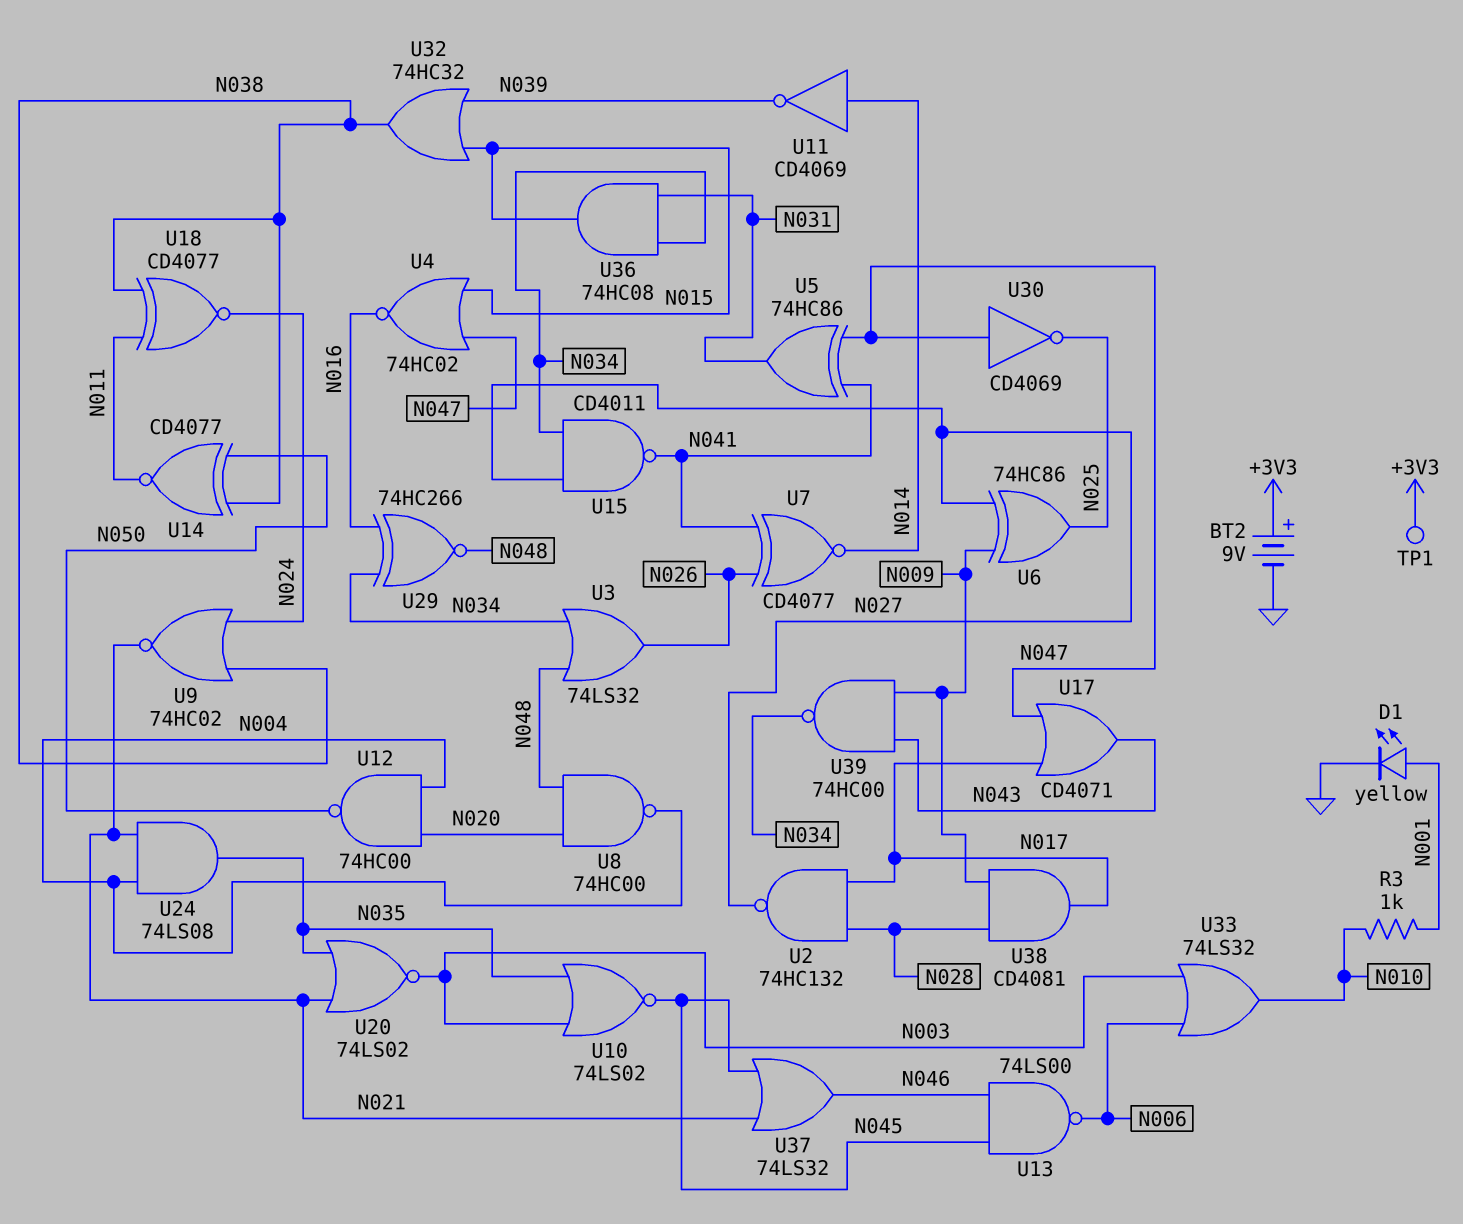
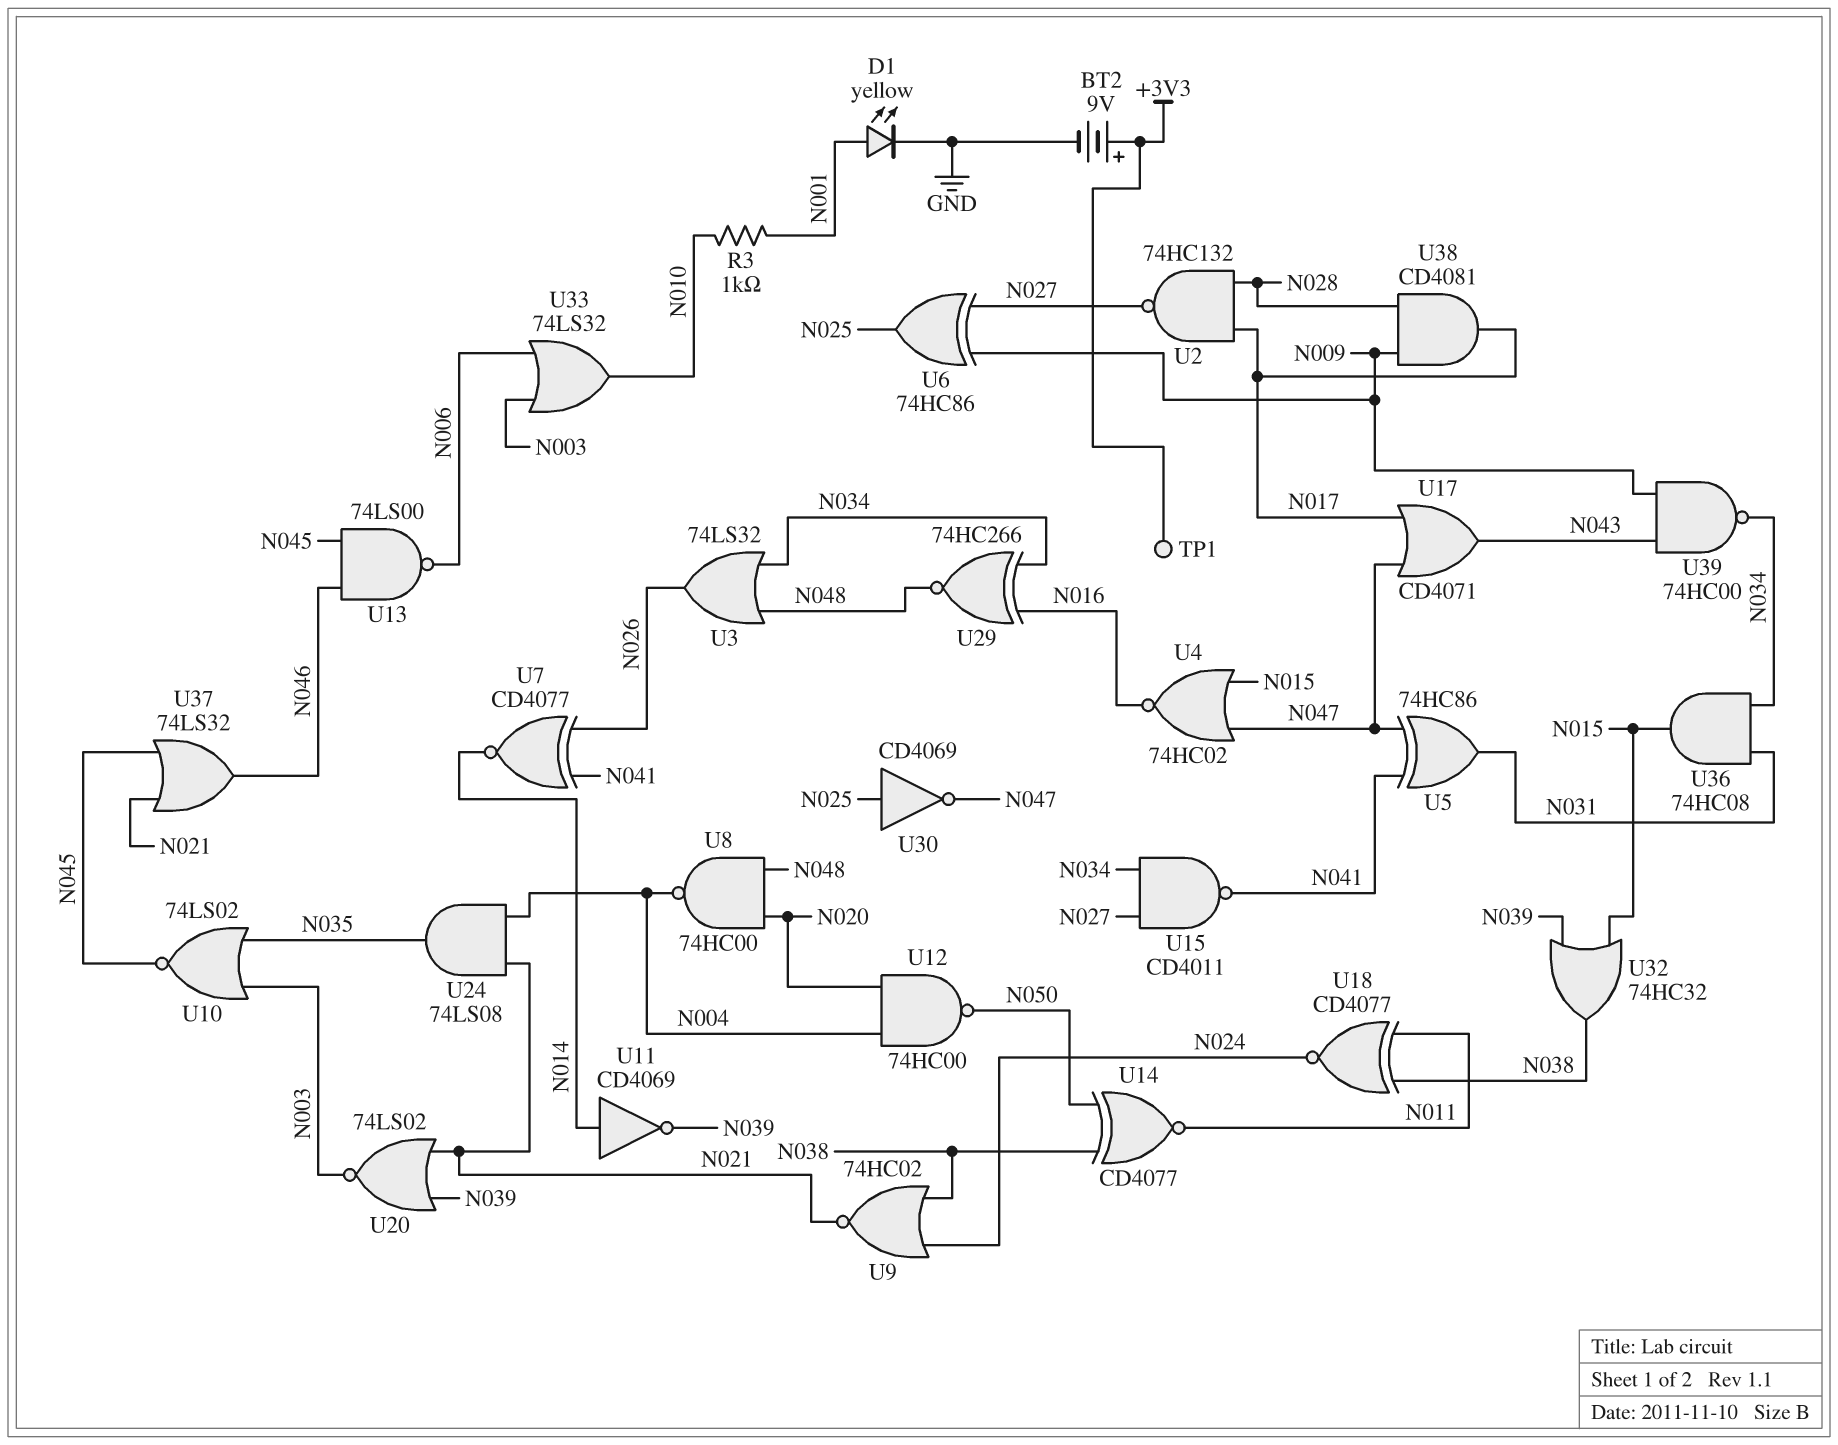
U20: NOR 74LS02 (in N021, in N035, out N003) -> NOR 74LS02 (in N021, in N039, out N003)
U30: NOT CD4069 (in N047, out N025) -> NOT CD4069 (in N025, out N047)

